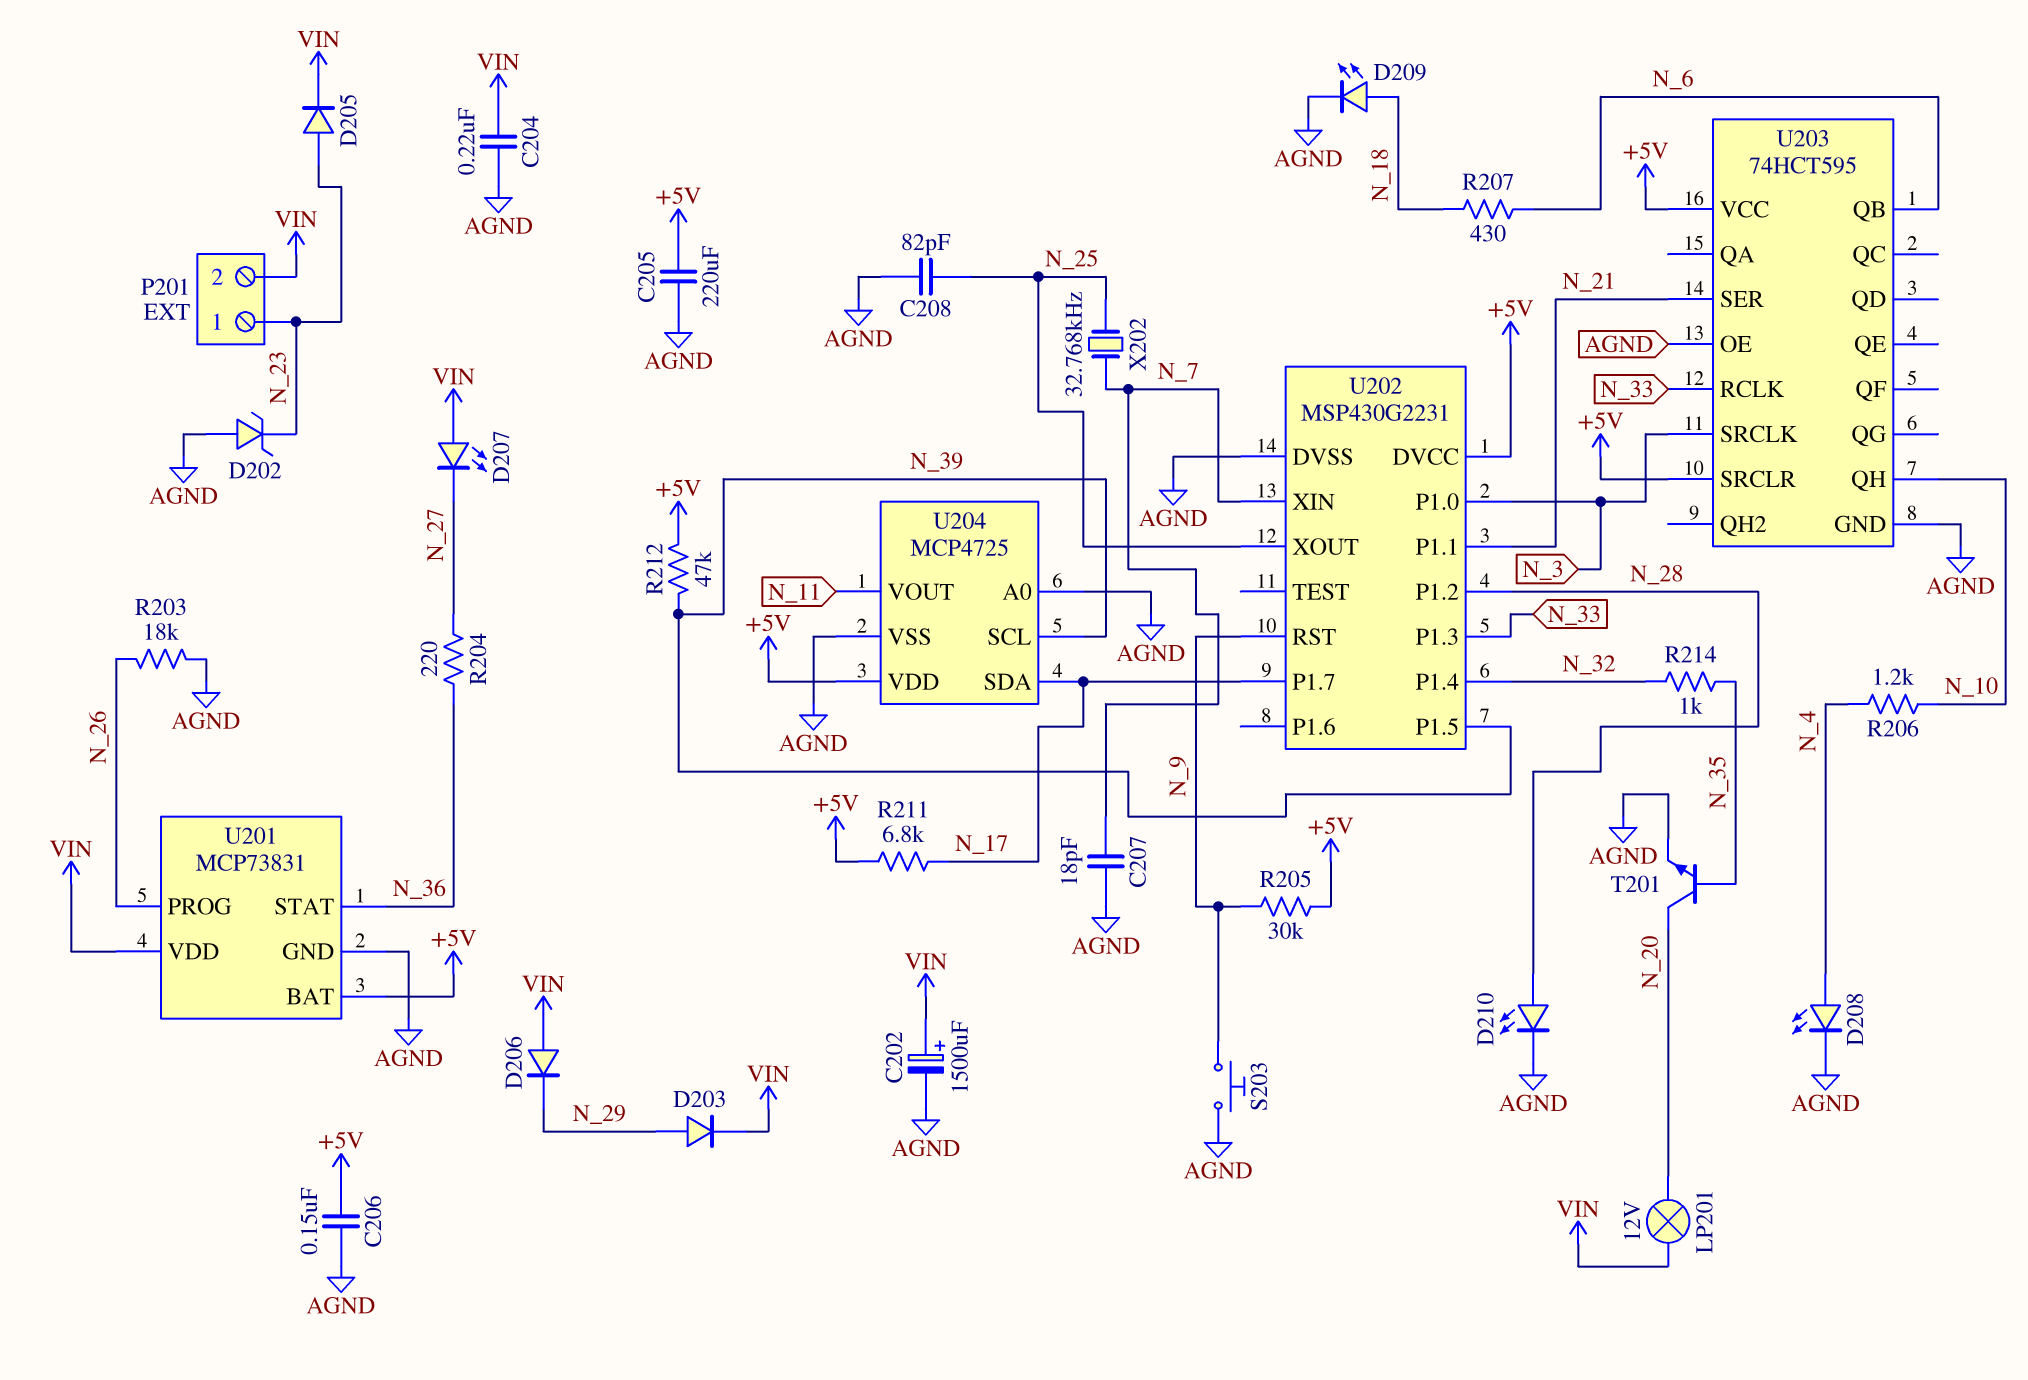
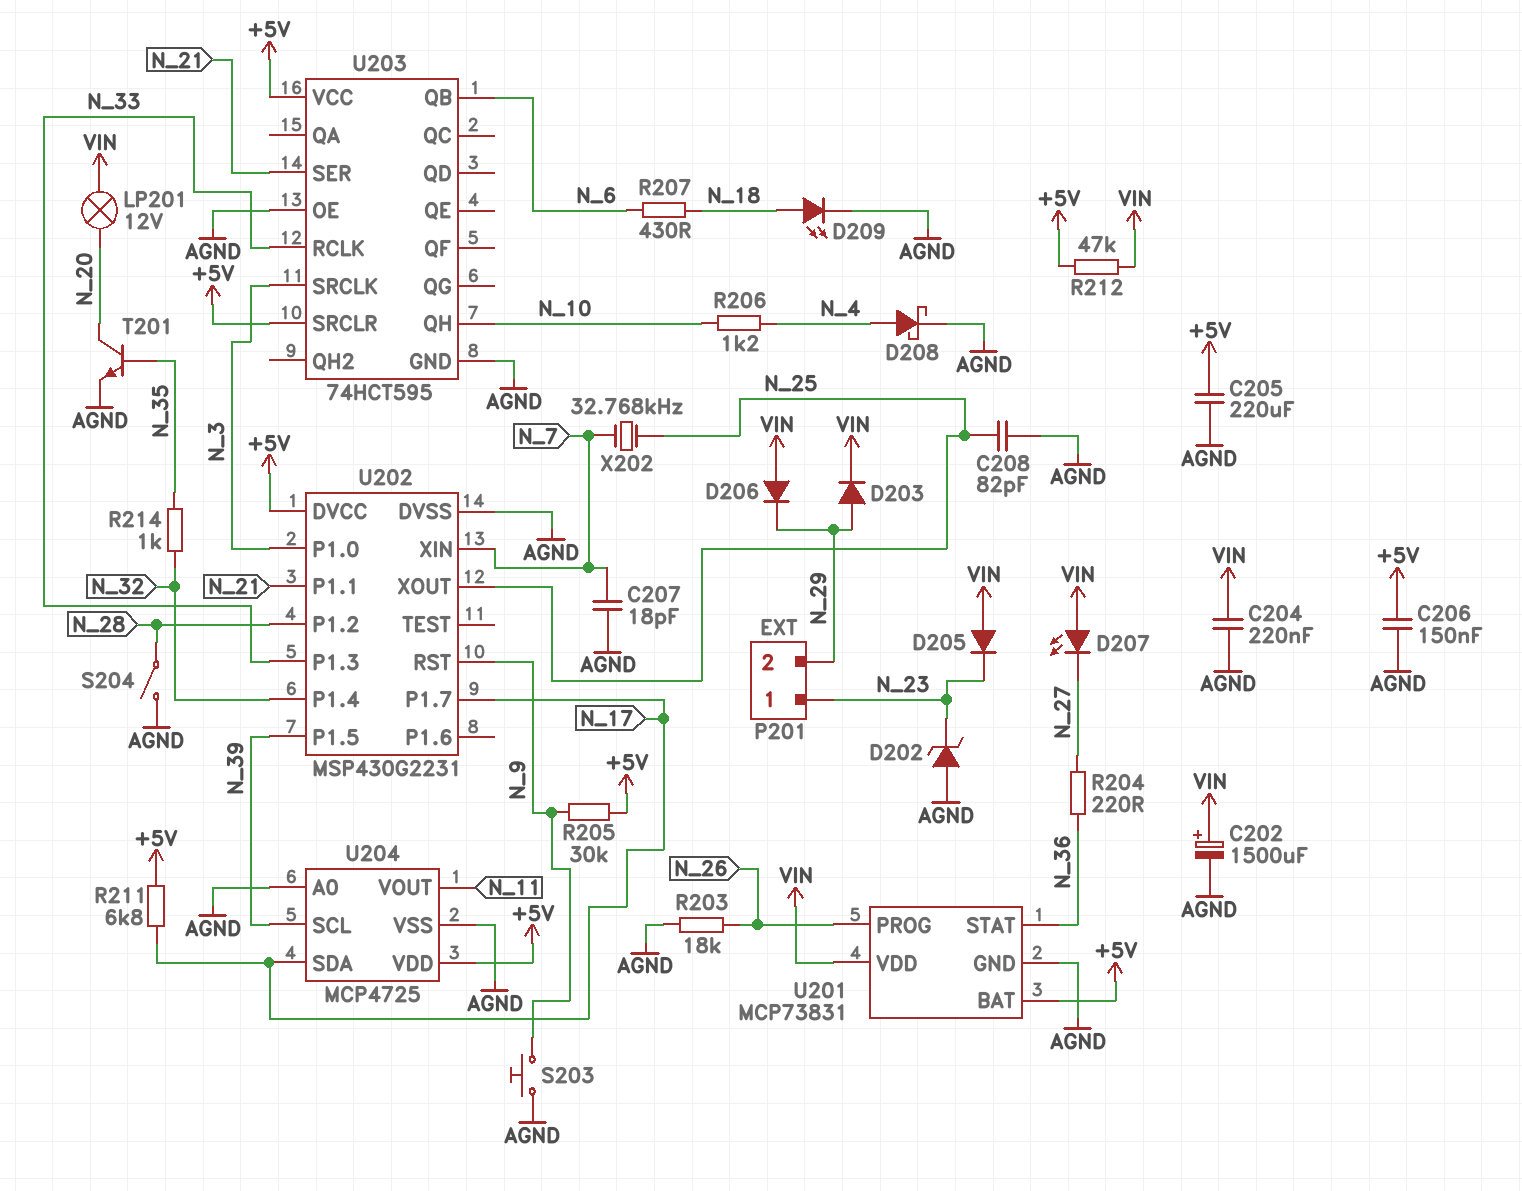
D205: diode (A N_23, K VIN) -> diode (A VIN, K N_23)
D208: LED (A N_4, K AGND) -> schottky (A N_4, K AGND)
D210: LED (A N_28, K AGND) -> none
P201 pin 2: VIN -> N_29
R212: 47k (+5V, N_39) -> 47k (+5V, VIN)
S204: none -> switch (AGND, N_28)

